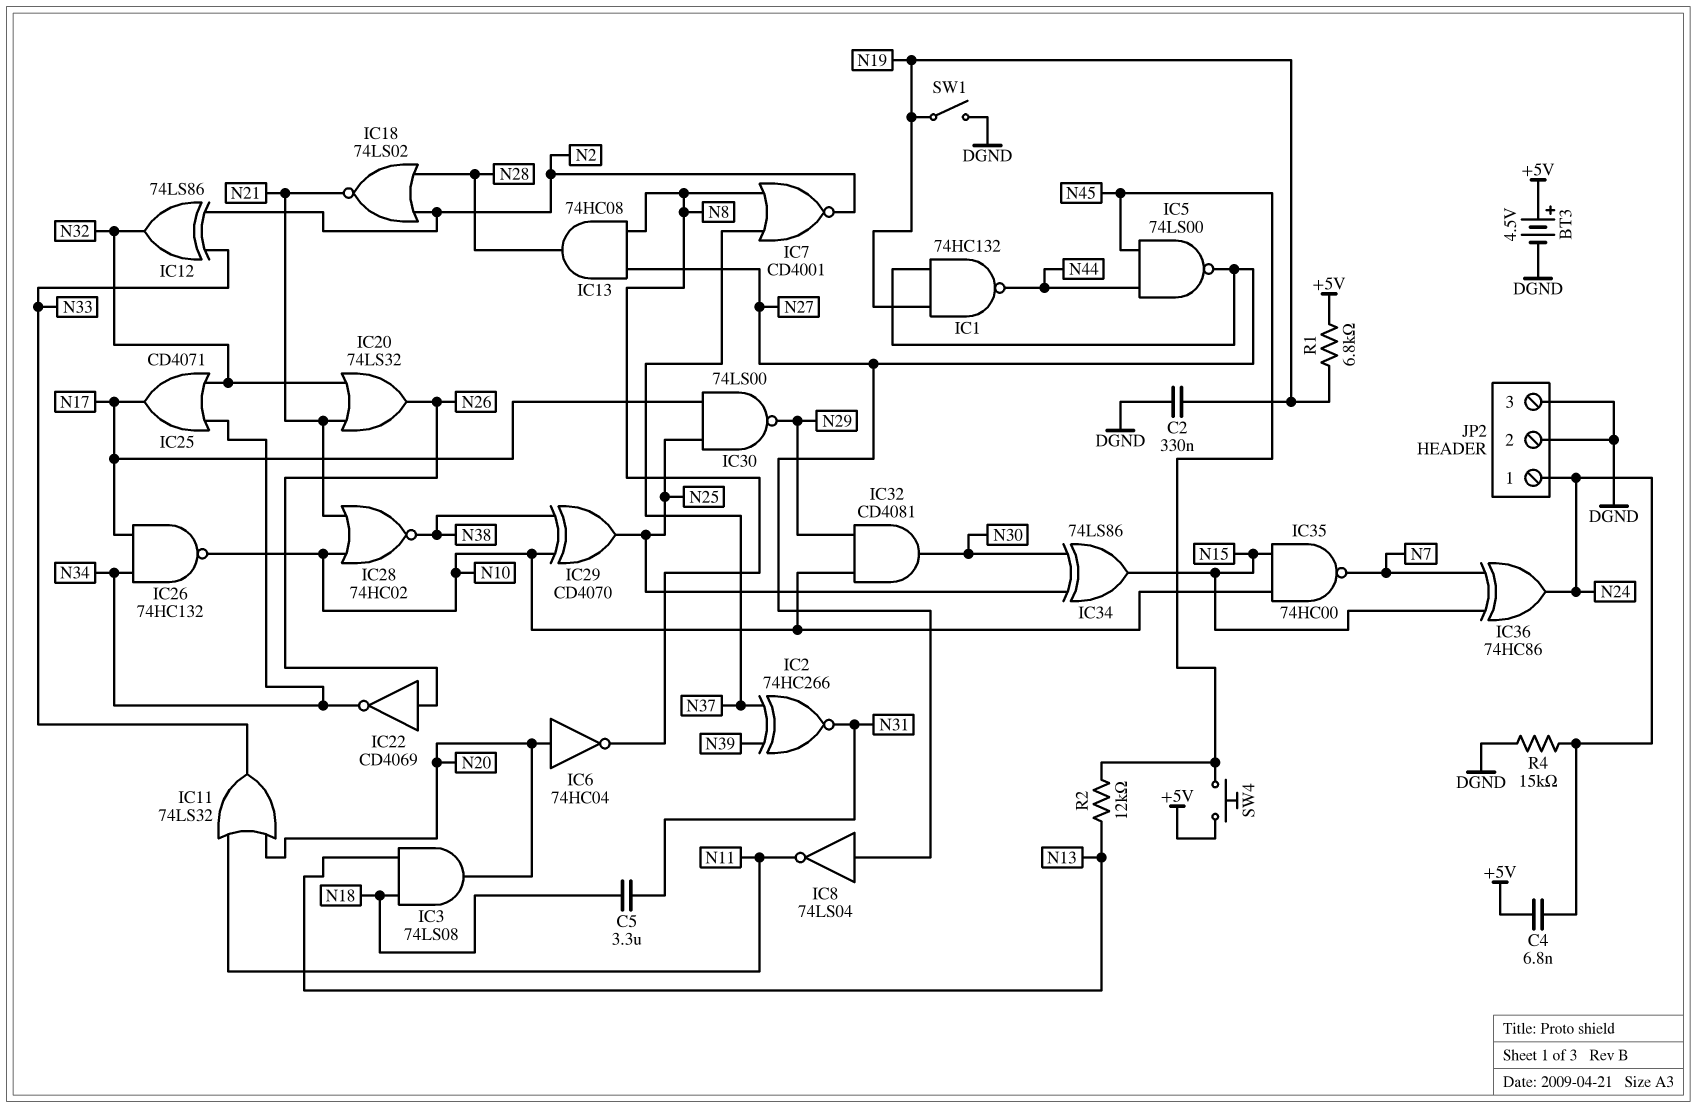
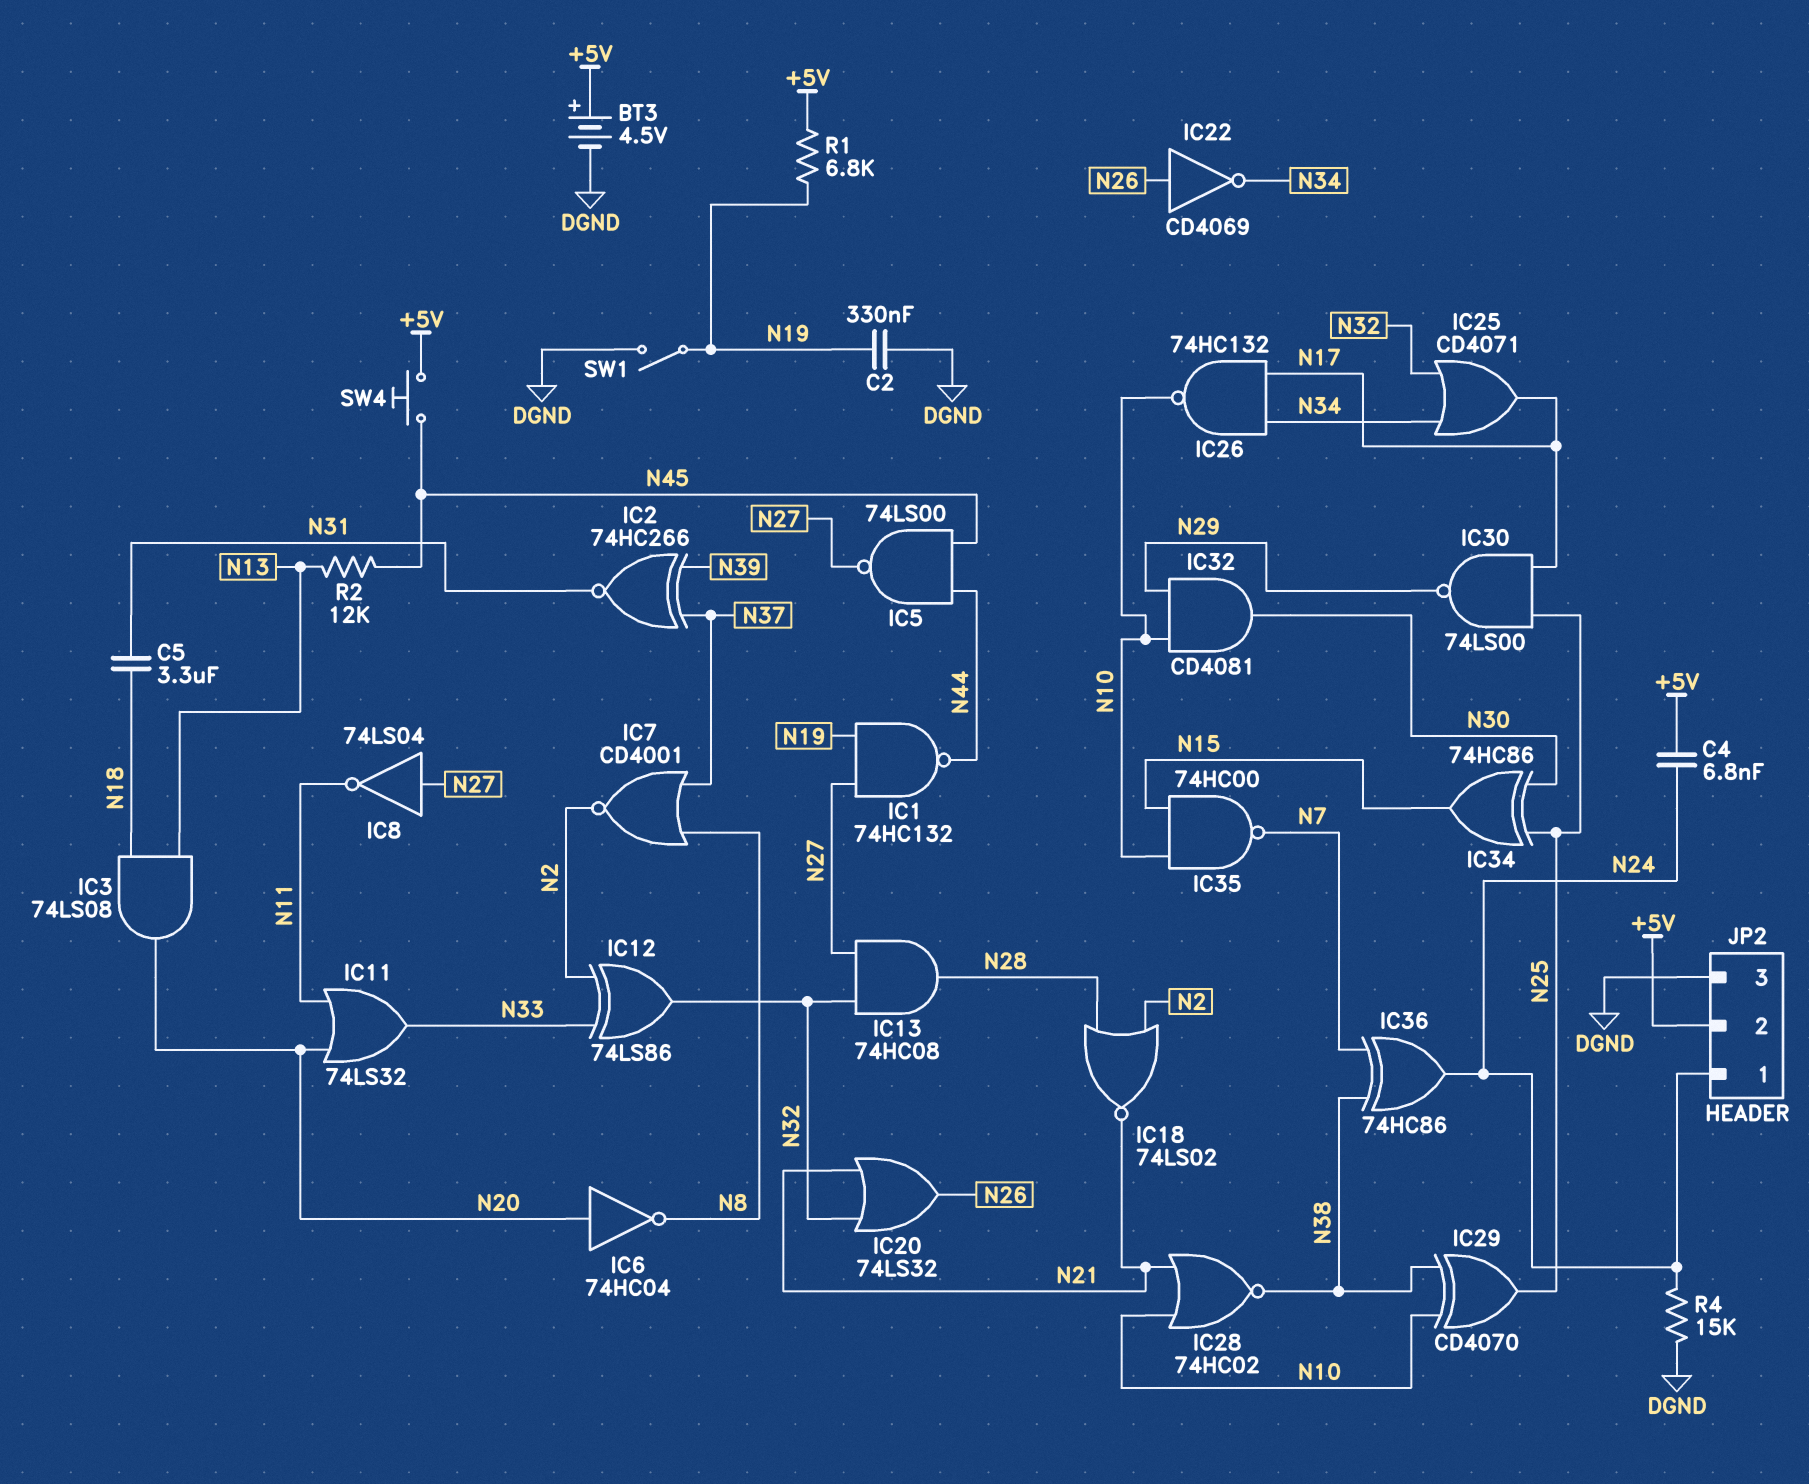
IC13: AND 74HC08 (in N8, in N27, out N28) -> AND 74HC08 (in N27, in N32, out N28)
IC34: XOR 74LS86 (in N25, in N30, out N15) -> XOR 74HC86 (in N25, in N30, out N15)
IC36: XOR 74HC86 (in N7, in N15, out N24) -> XOR 74HC86 (in N7, in N38, out N24)
JP2 pin 2: DGND -> +5V

